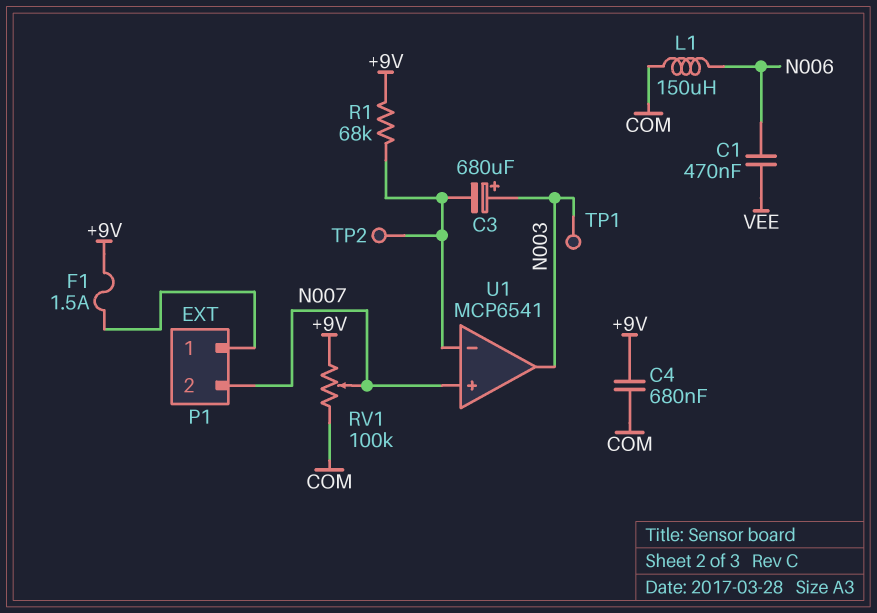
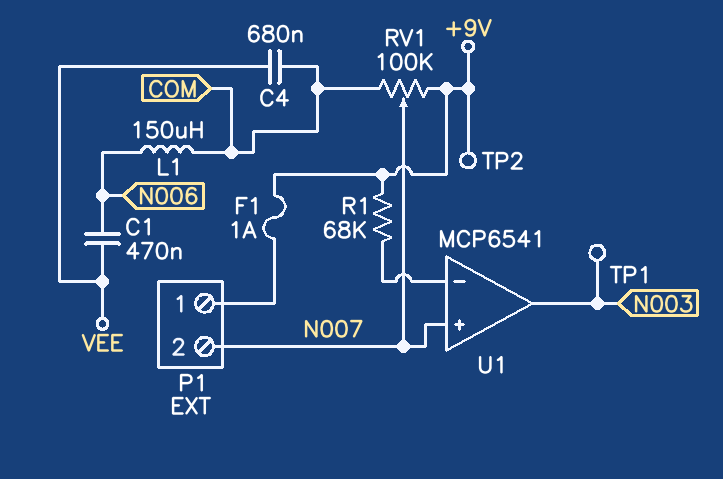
C3: 680uF (plus N003, minus U1/in-) -> none
C4: 680nF (+9V, COM) -> 680nF (COM, VEE)
F1: 1.5A (+9V, P1/1) -> 1A (+9V, P1/1)
TP2: test point (U1/in-) -> test point (+9V)

